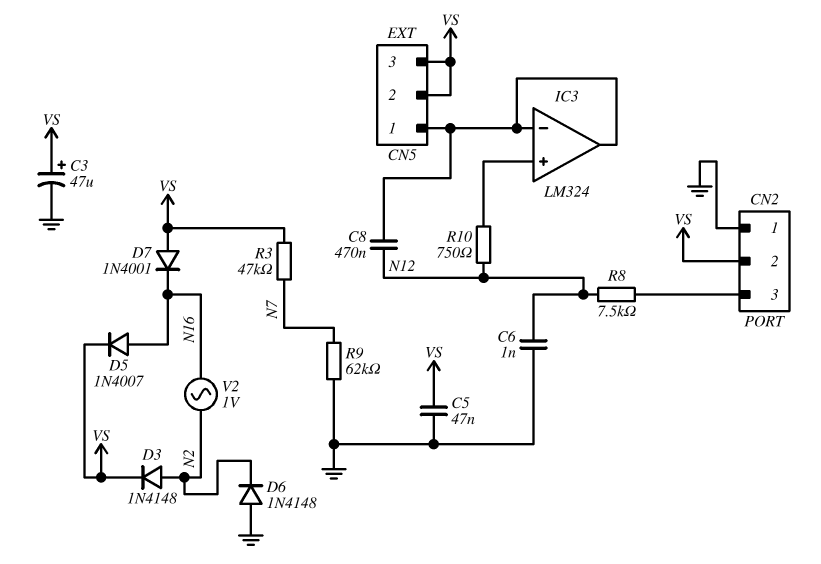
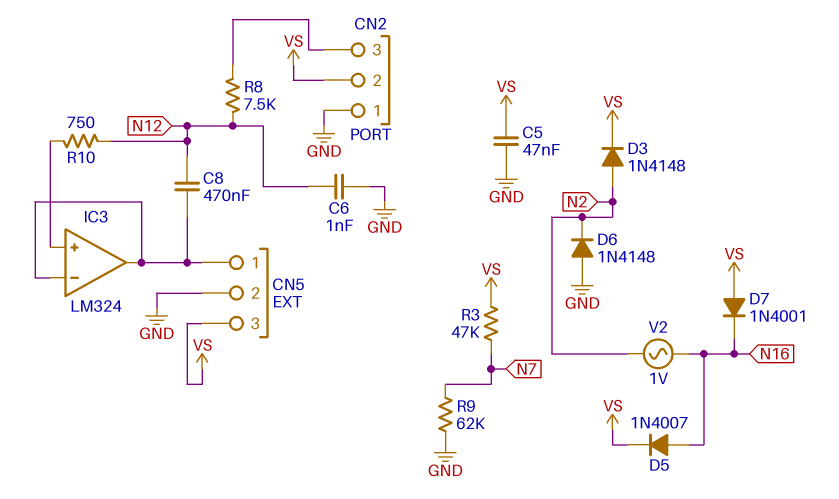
C3: 47uF (plus VS, minus GND) -> none
CN5 pin 2: VS -> GND

